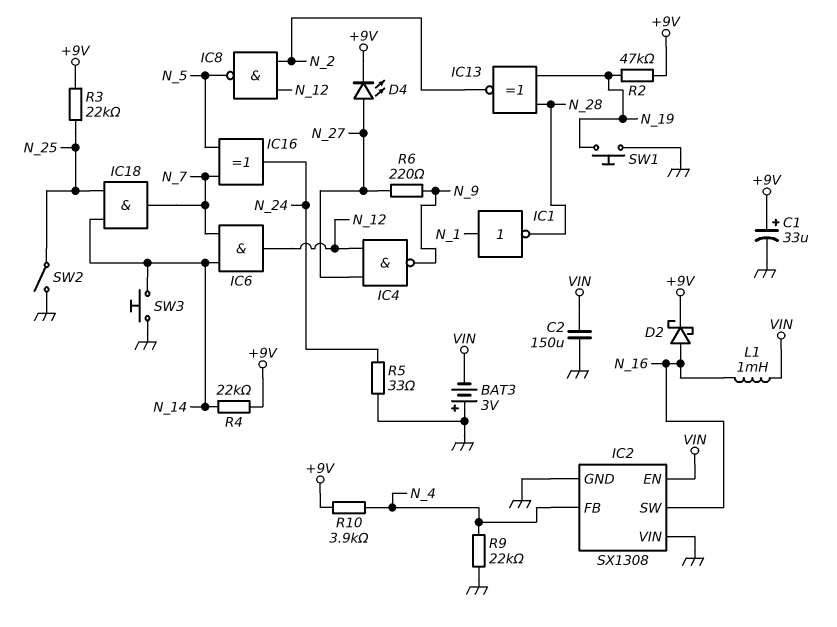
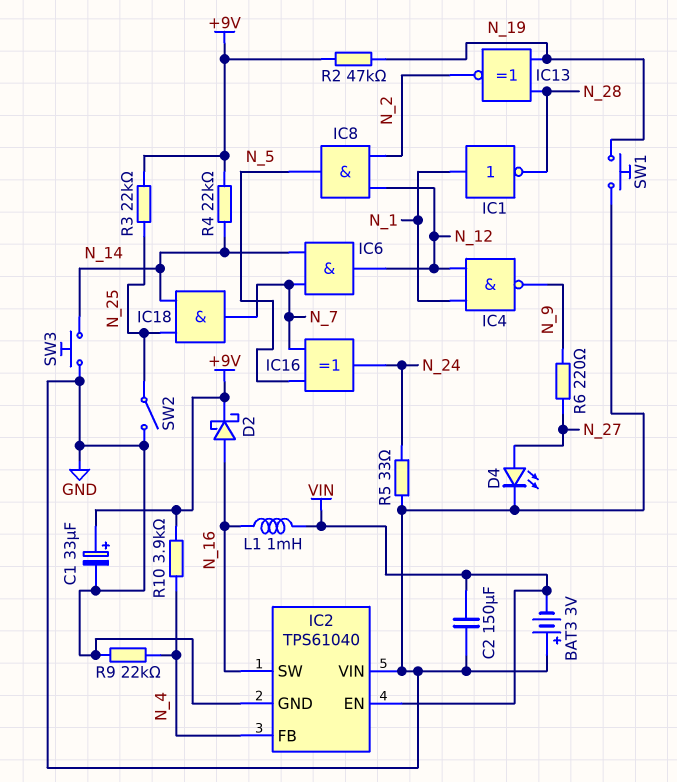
D4: LED (A N_27, K +9V) -> LED (A N_27, K GND)
IC2: SX1308 -> TPS61040
IC4: NAND (in N_12, in N_27, out N_9) -> NAND (in N_1, in N_12, out N_9)
IC8: NAND (in N_2, in N_12, out N_5) -> AND (in N_2, in N_12, out N_5)

